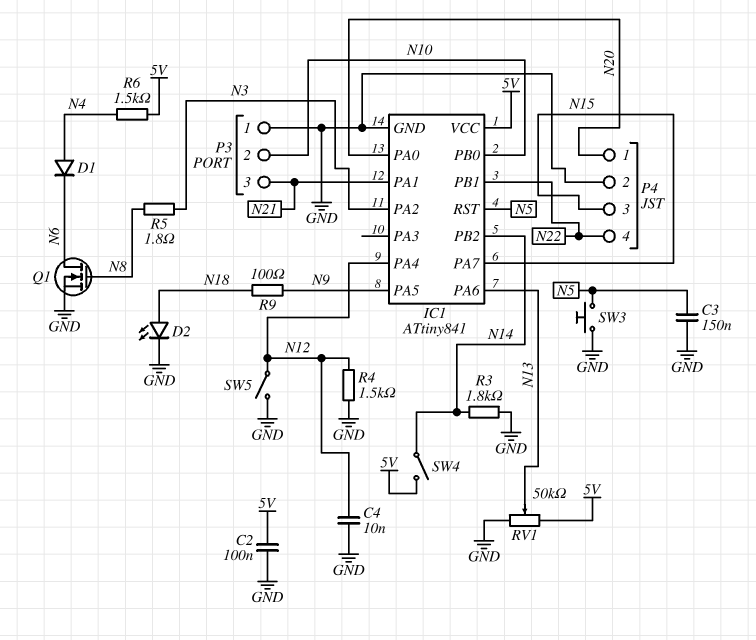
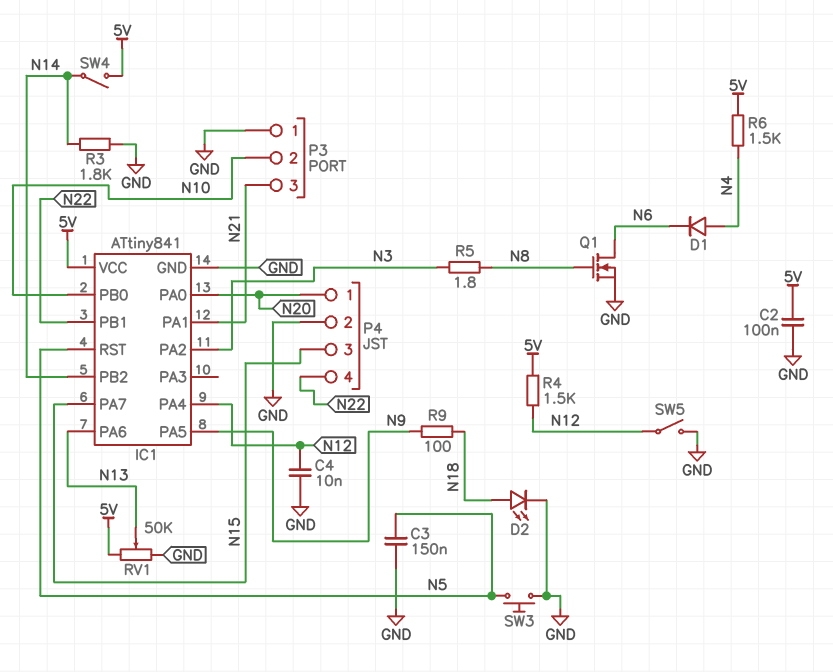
R4: 1.5k (GND, N12) -> 1.5k (5V, N12)

